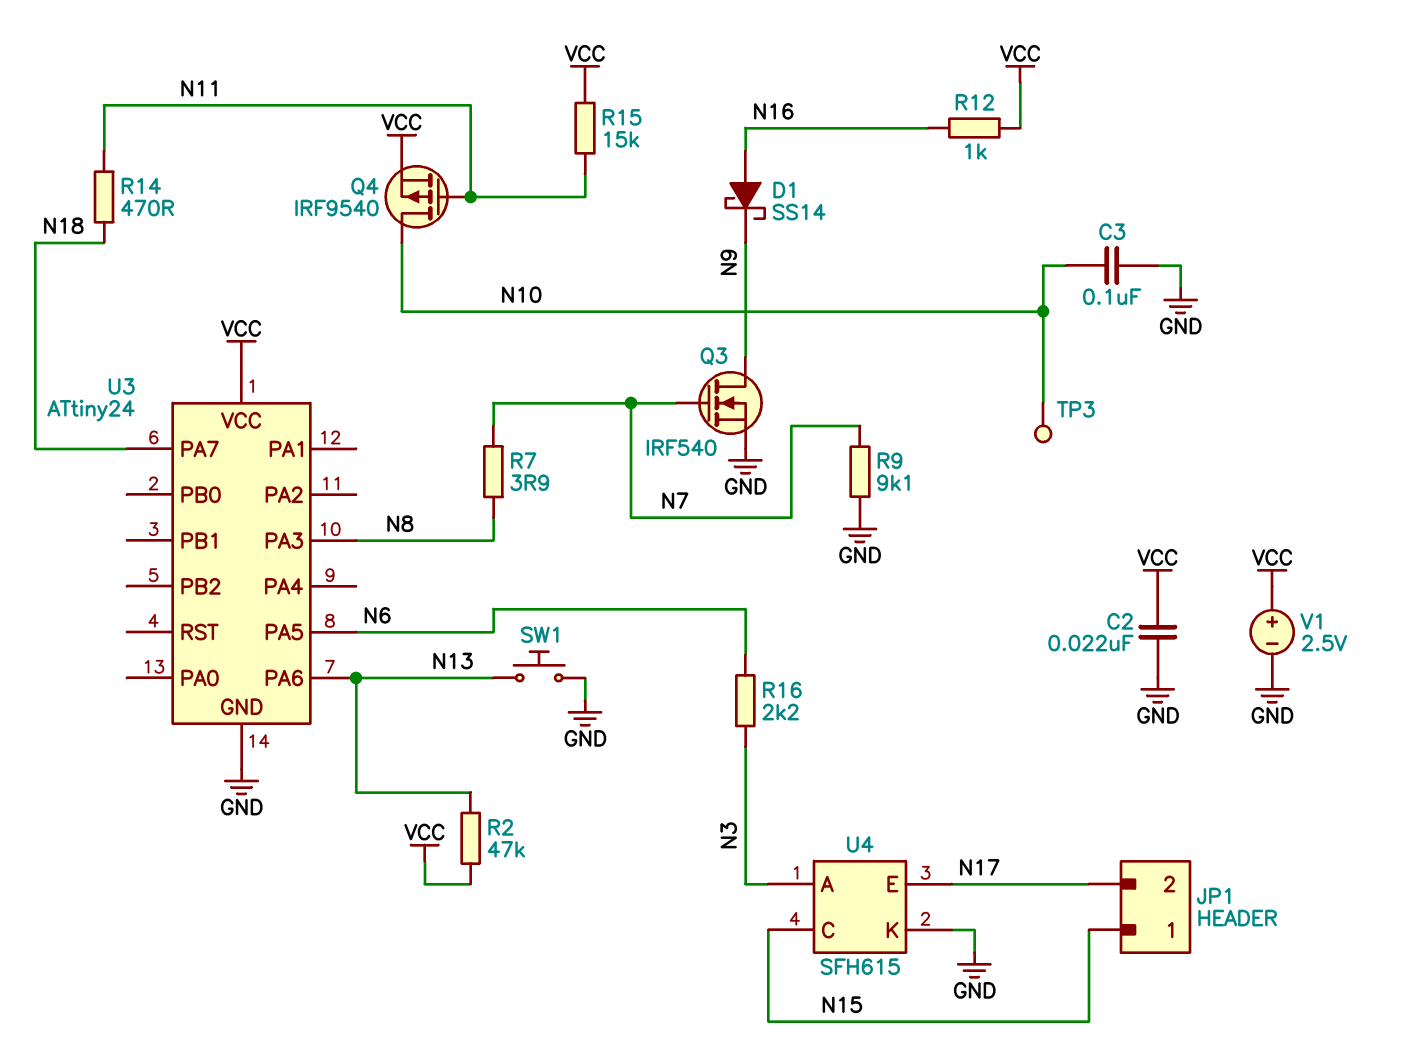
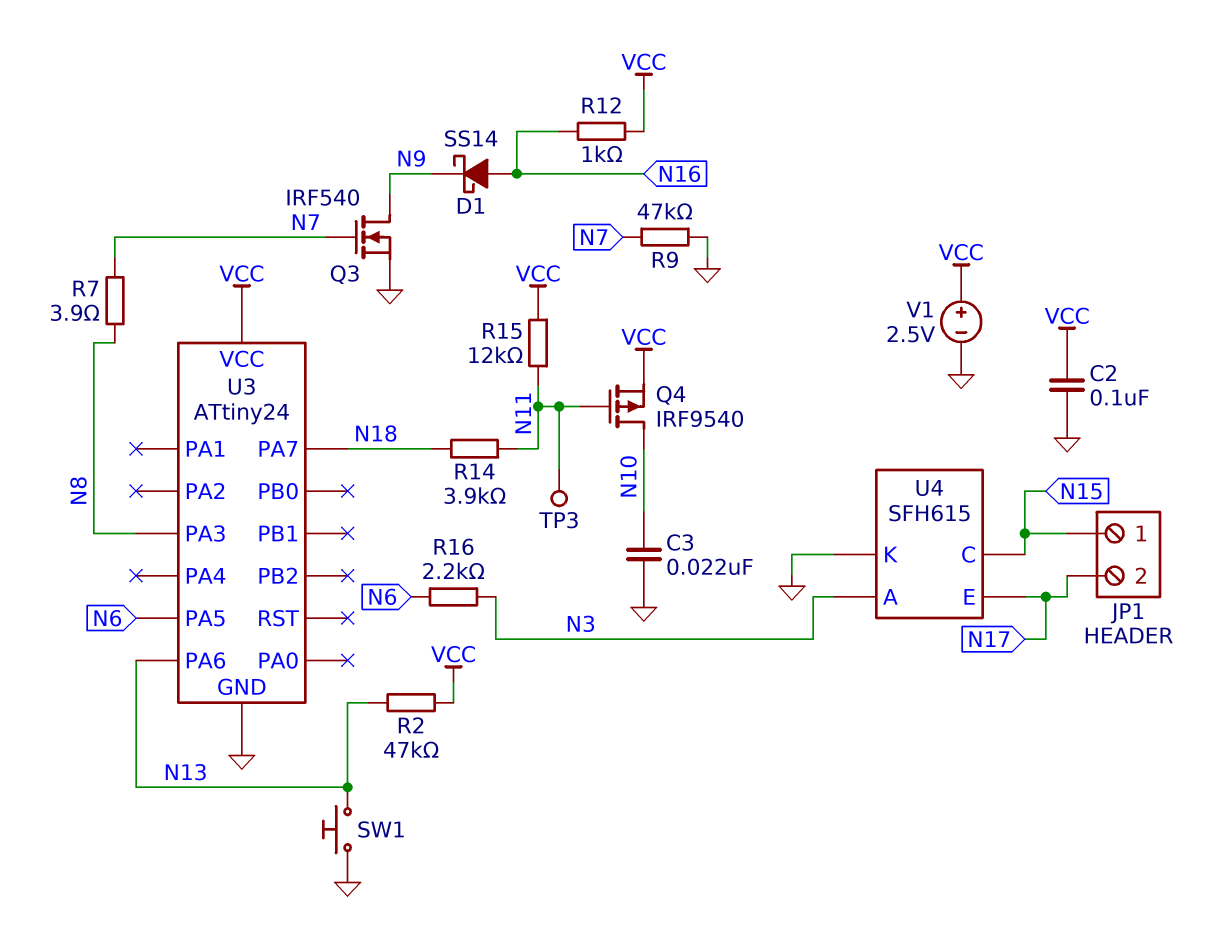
C2: 22nF (GND, VCC) -> 100nF (GND, VCC)
C3: 100nF (GND, N10) -> 22nF (GND, N10)
R9: 9.1k (GND, N7) -> 47k (GND, N7)
R14: 470 (N11, N18) -> 3.9k (N11, N18)
R15: 15k (N11, VCC) -> 12k (N11, VCC)
TP3: test point (N10) -> test point (N11)

